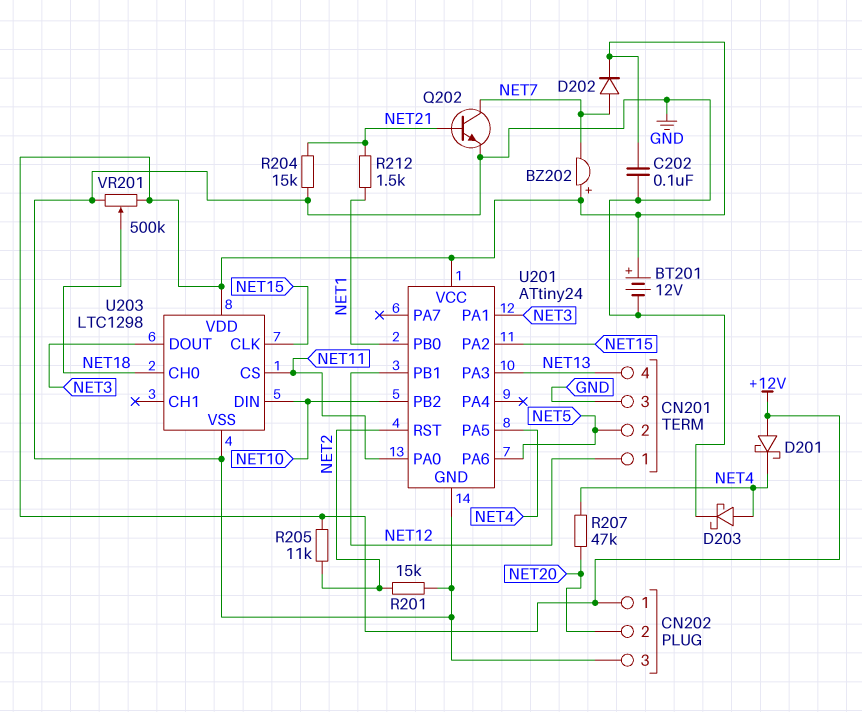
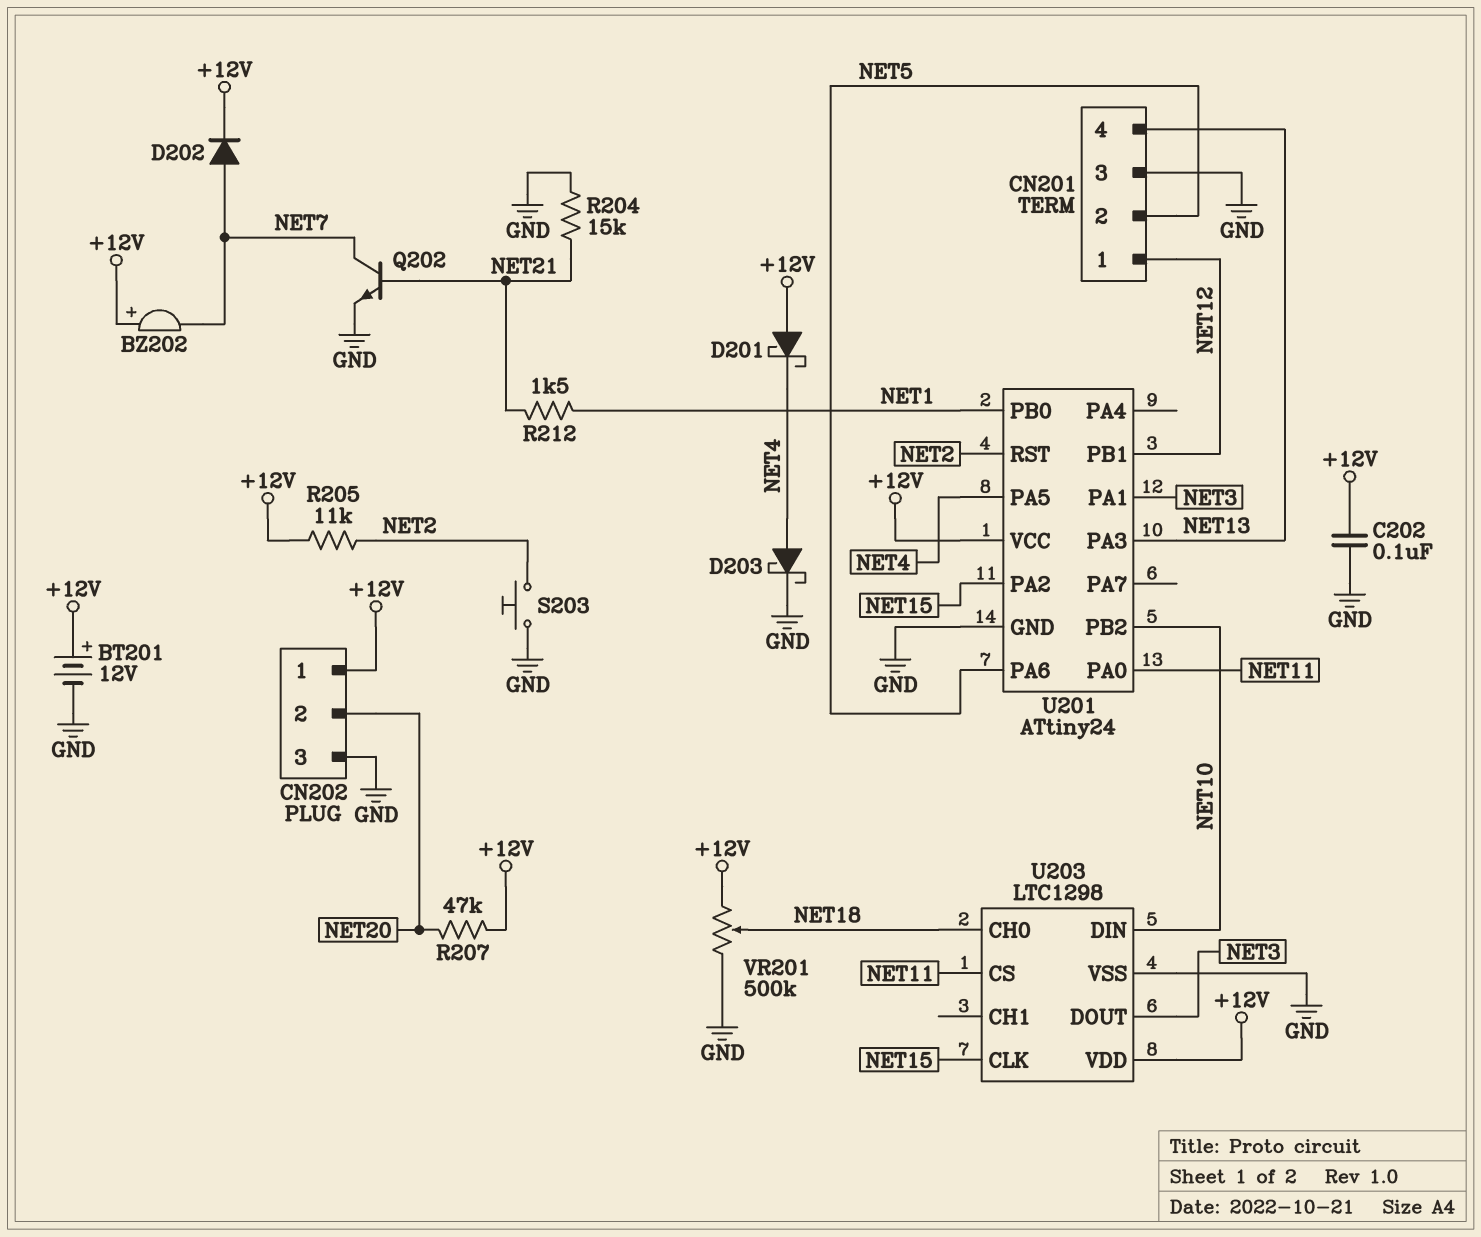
R201: 15k (GND, NET2) -> none
R207: 47k (NET4, NET20) -> 47k (+12V, NET20)
S203: none -> button (GND, NET2)

